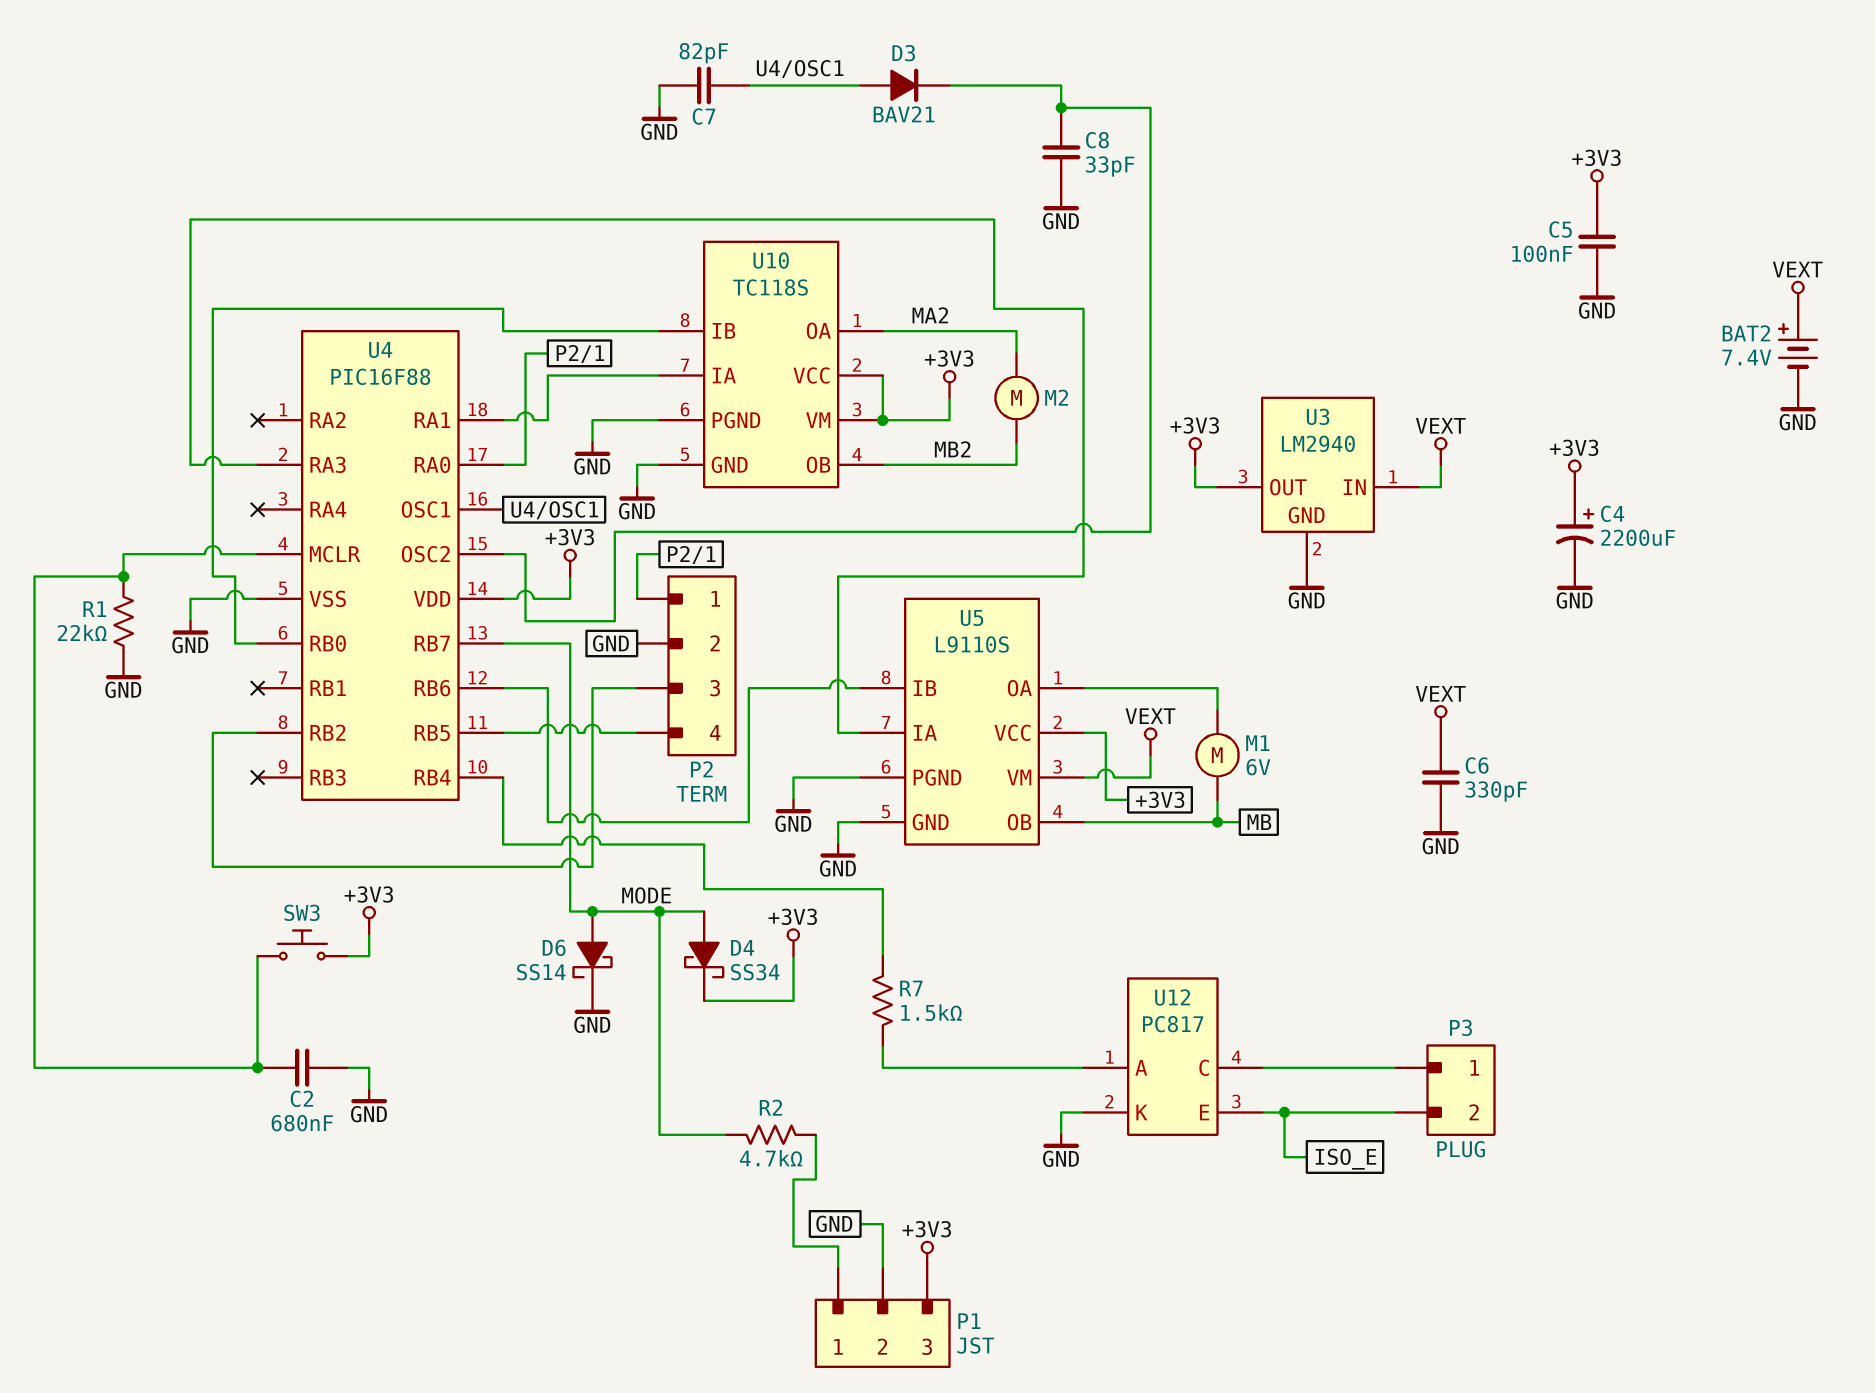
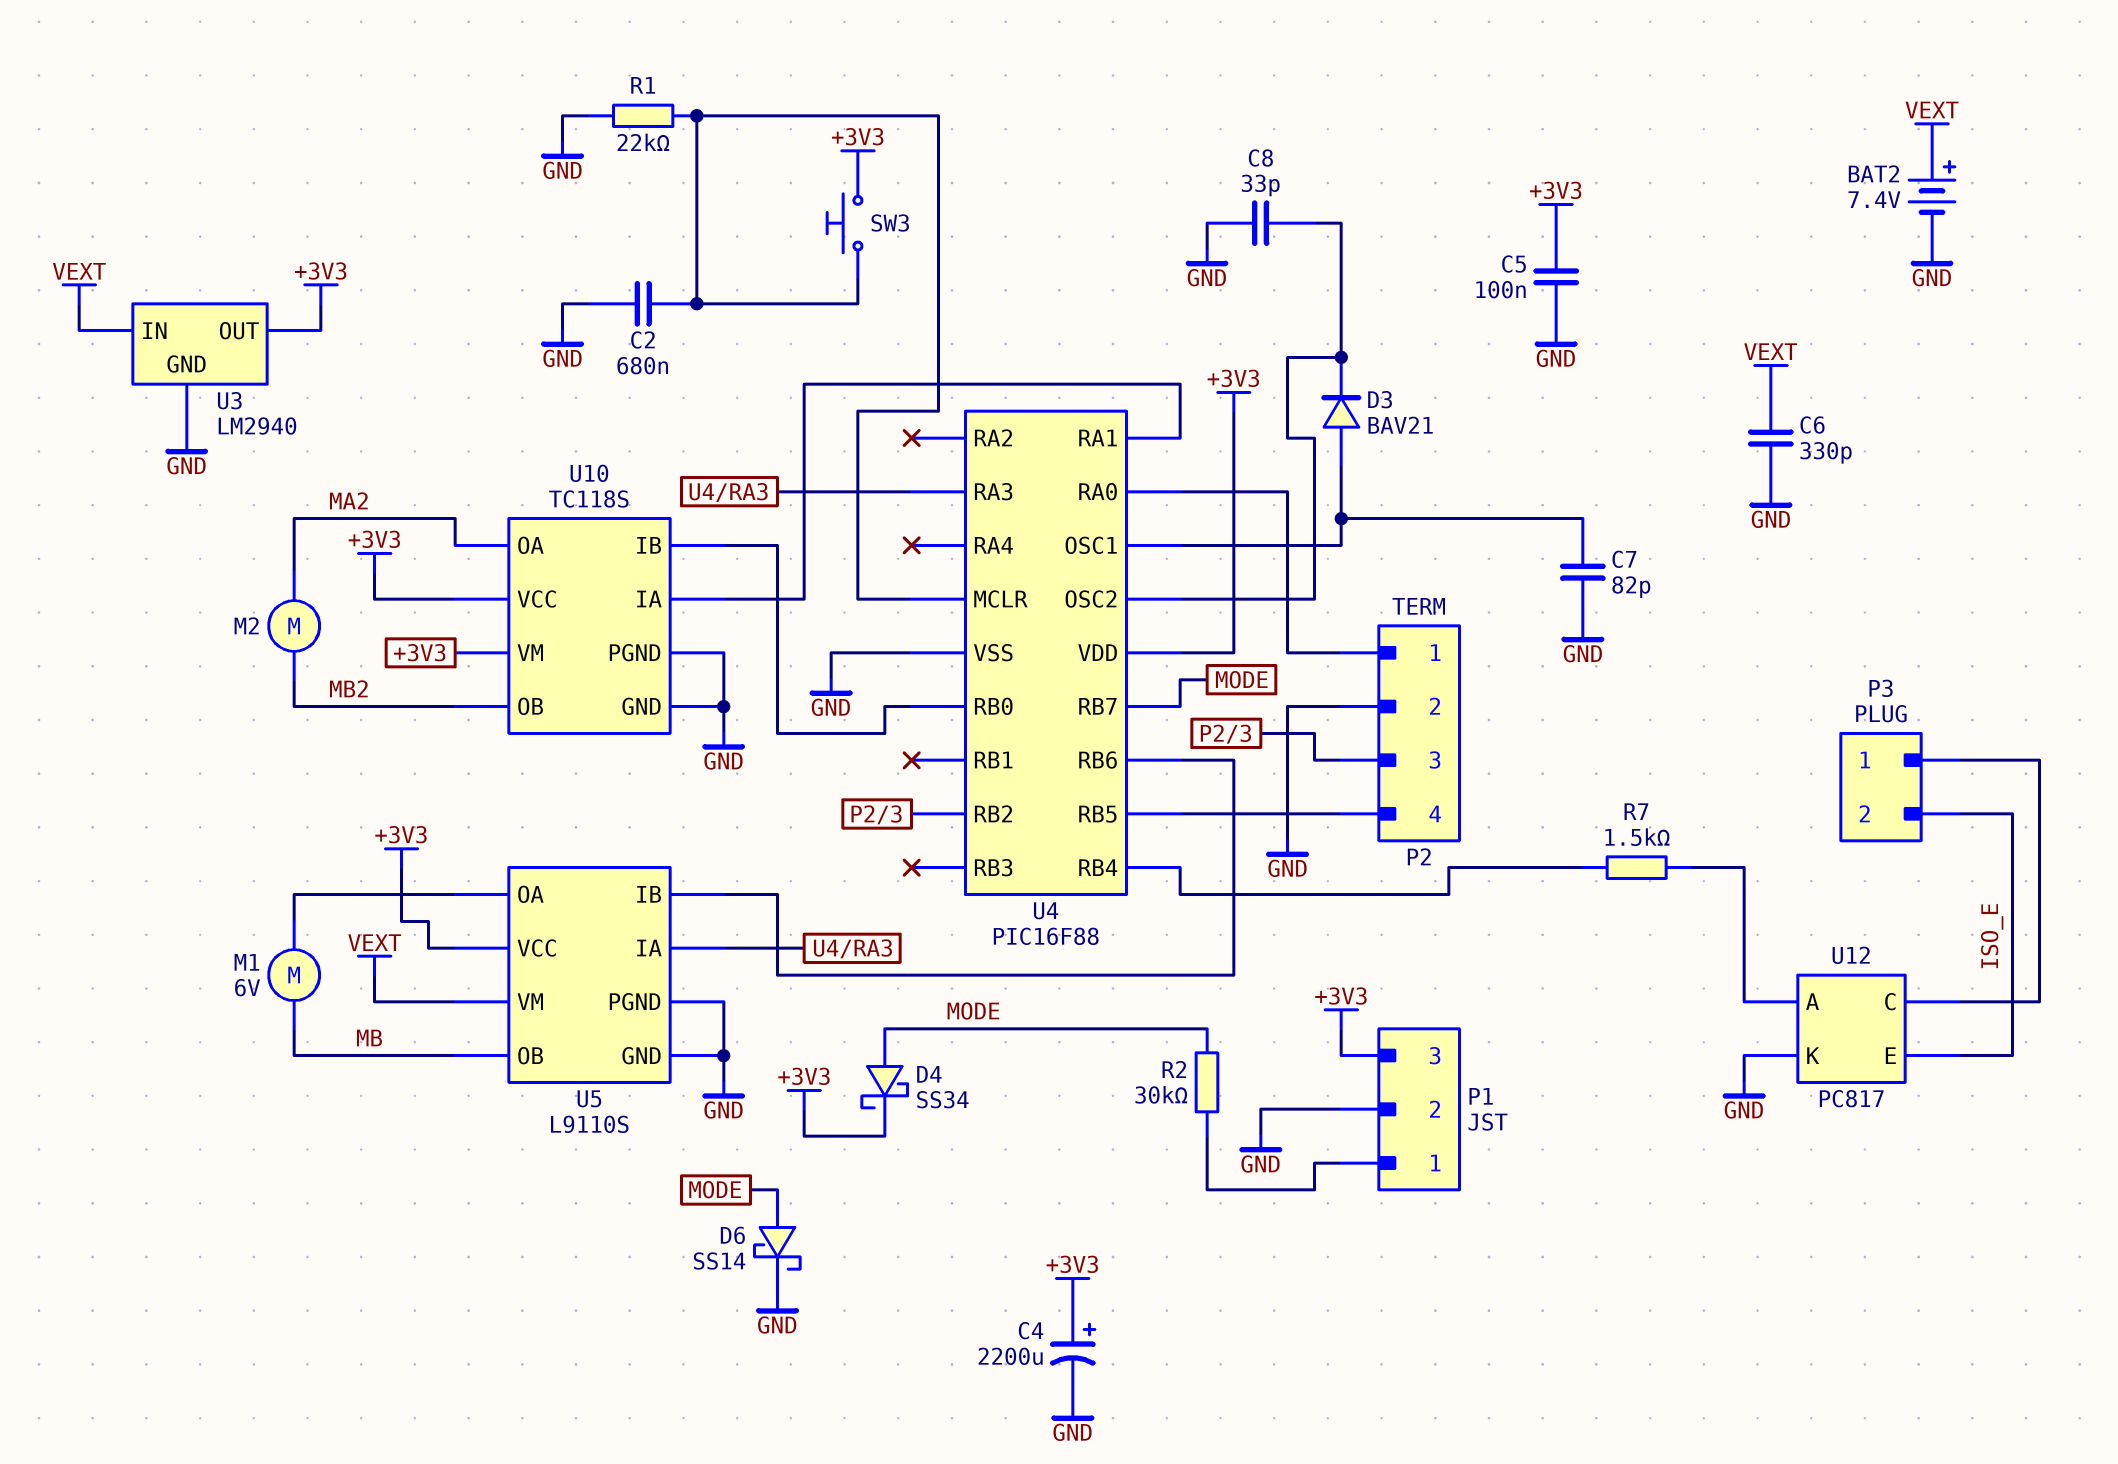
R2: 4.7k (MODE, P1/1) -> 30k (MODE, P1/1)

